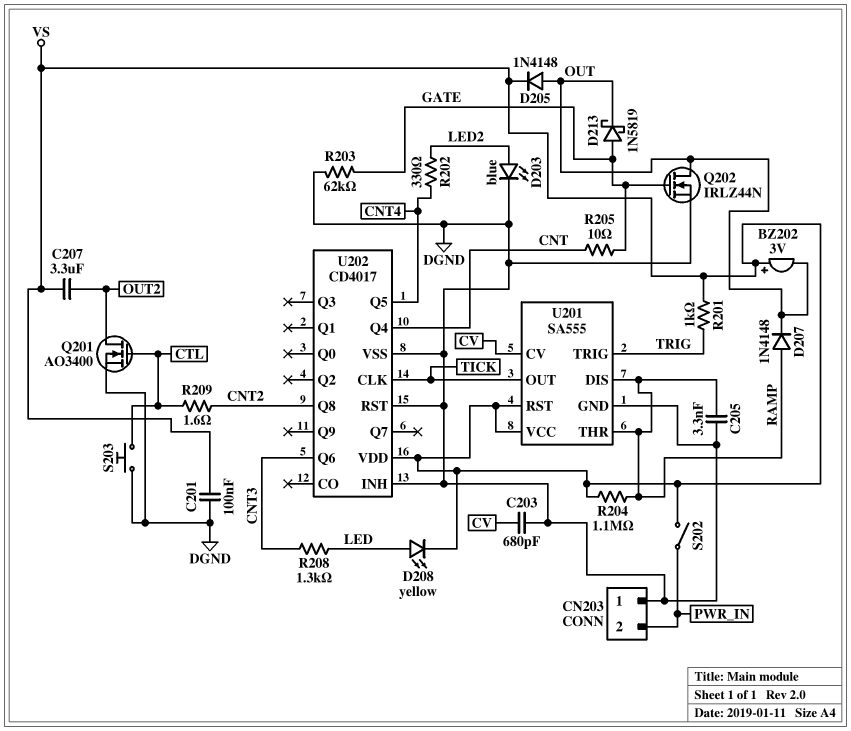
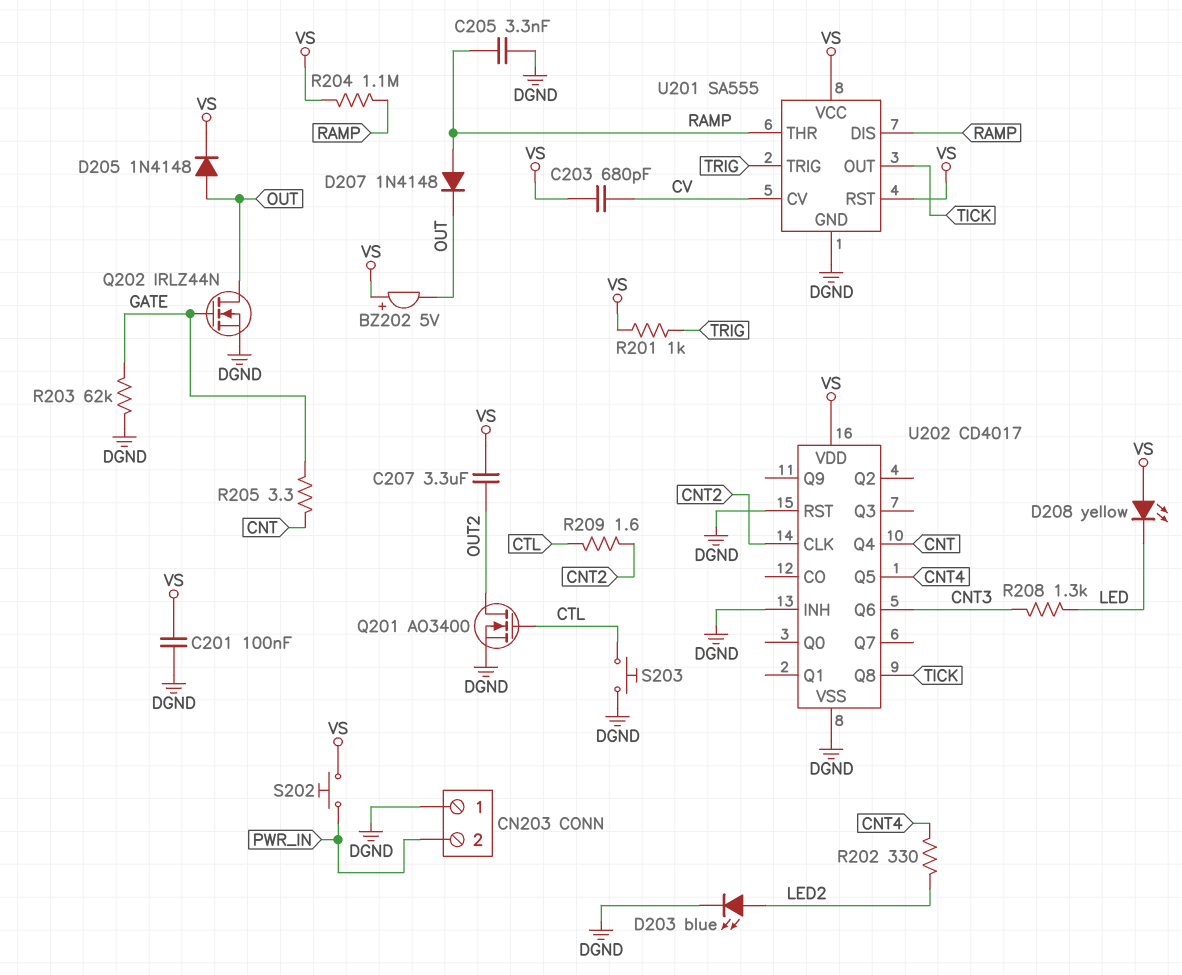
BZ202: buzzer 3V (plus VS, minus OUT) -> buzzer 5V (plus VS, minus OUT)
C203: 680pF (CV, DGND) -> 680pF (CV, VS)
D208: LED yellow (A LED, K VS) -> LED yellow (A VS, K LED)
D213: schottky 1N5819 (A GATE, K OUT) -> none
R205: 10 (CNT, GATE) -> 3.3 (CNT, GATE)
S202: switch (PWR_IN, VS) -> button (PWR_IN, VS)
U202 pin CLK: TICK -> CNT2
U202 pin Q8: CNT2 -> TICK

